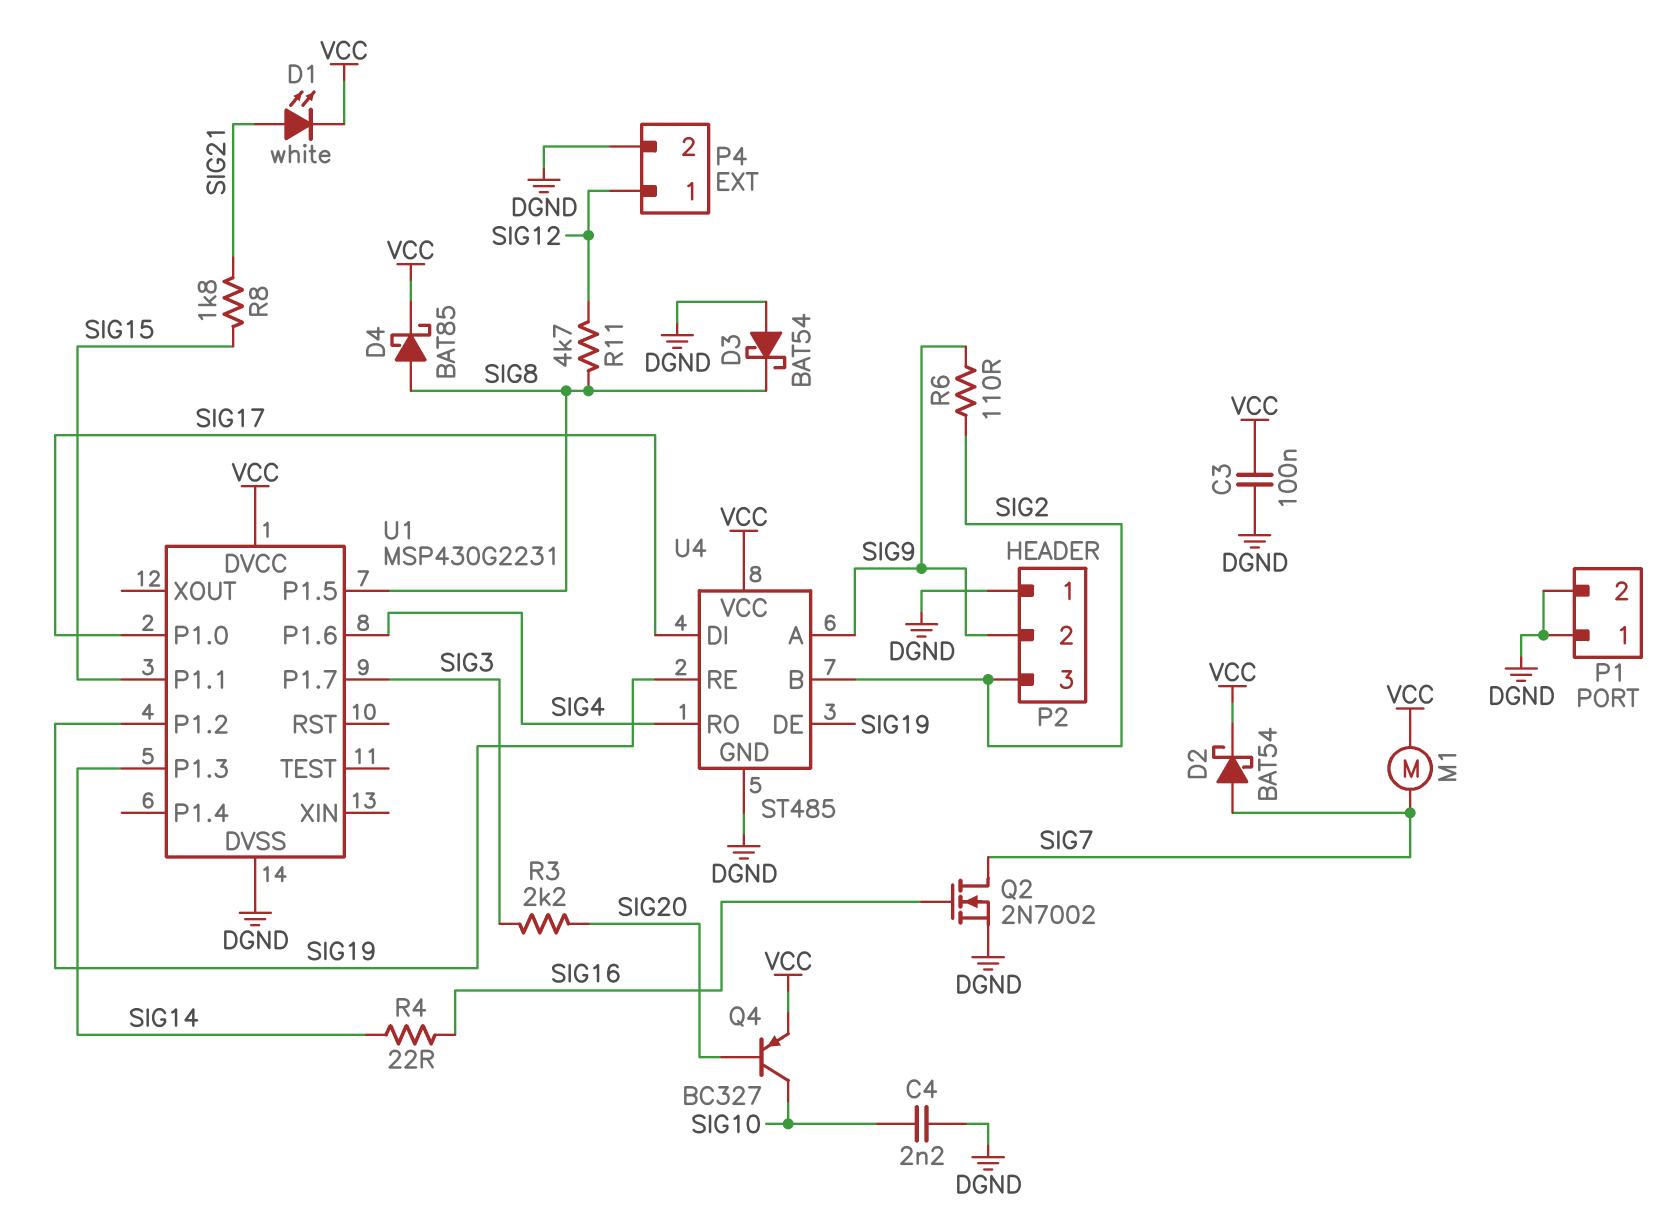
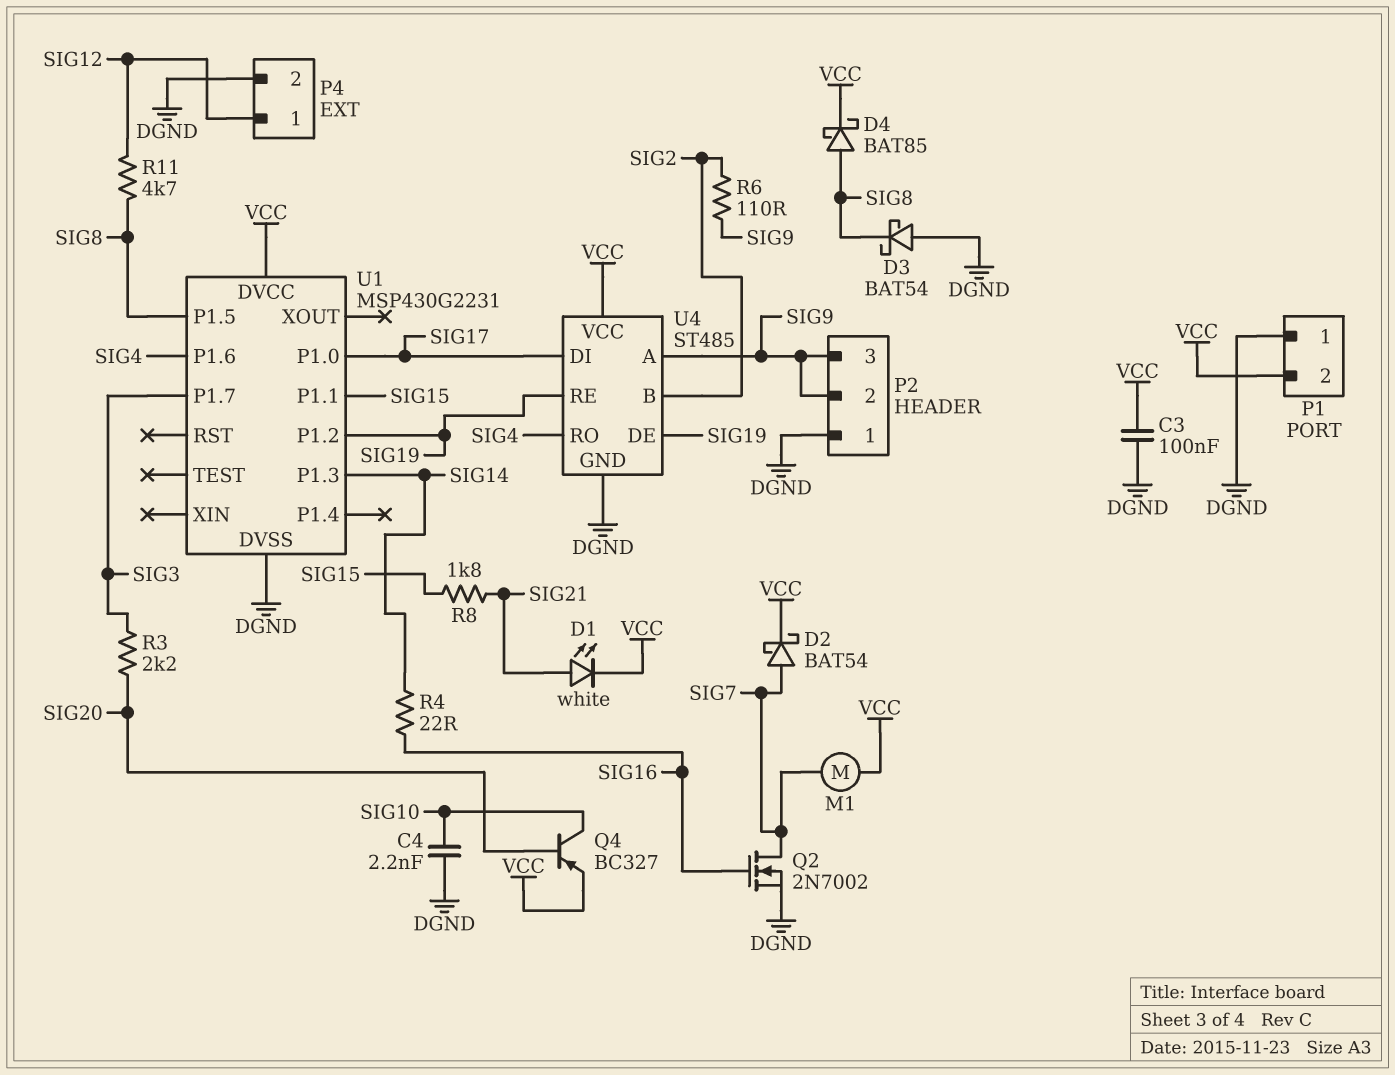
P1 pin 2: DGND -> VCC
P2 pin 3: SIG2 -> SIG9

